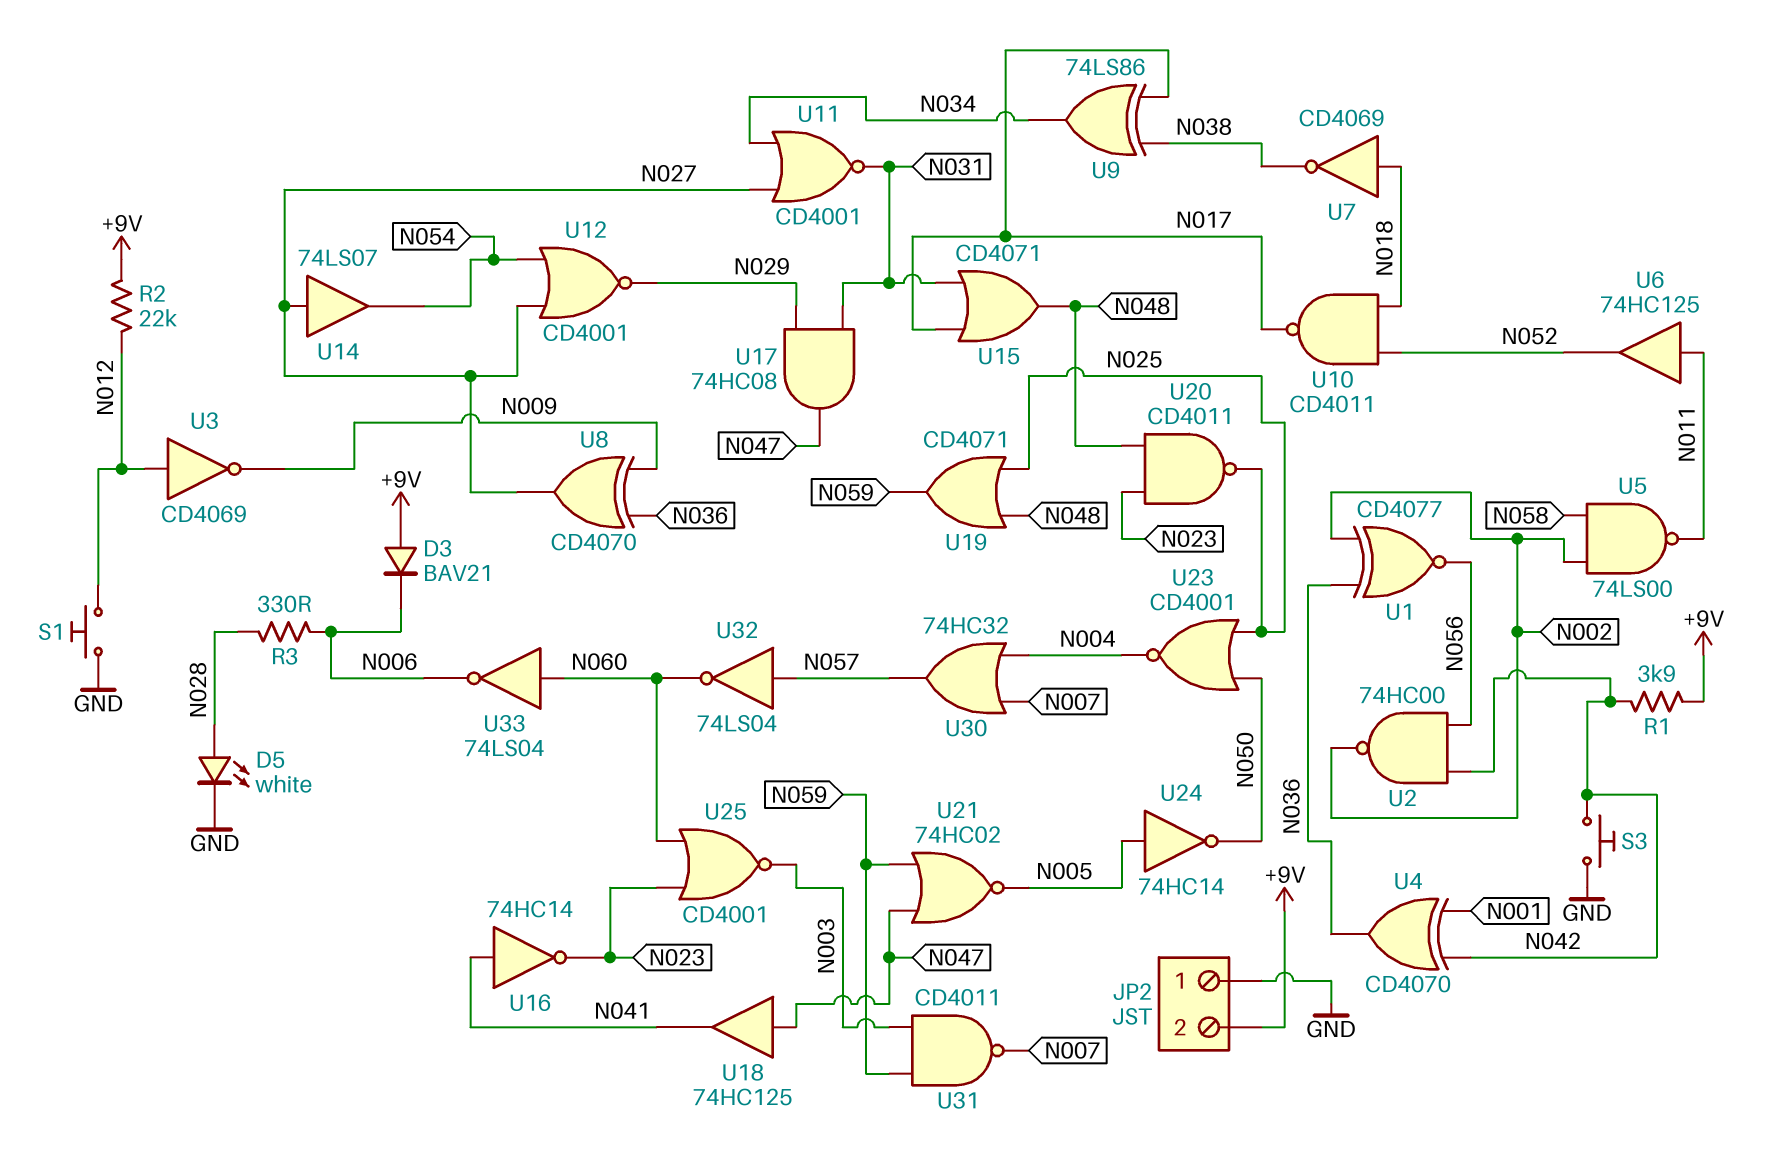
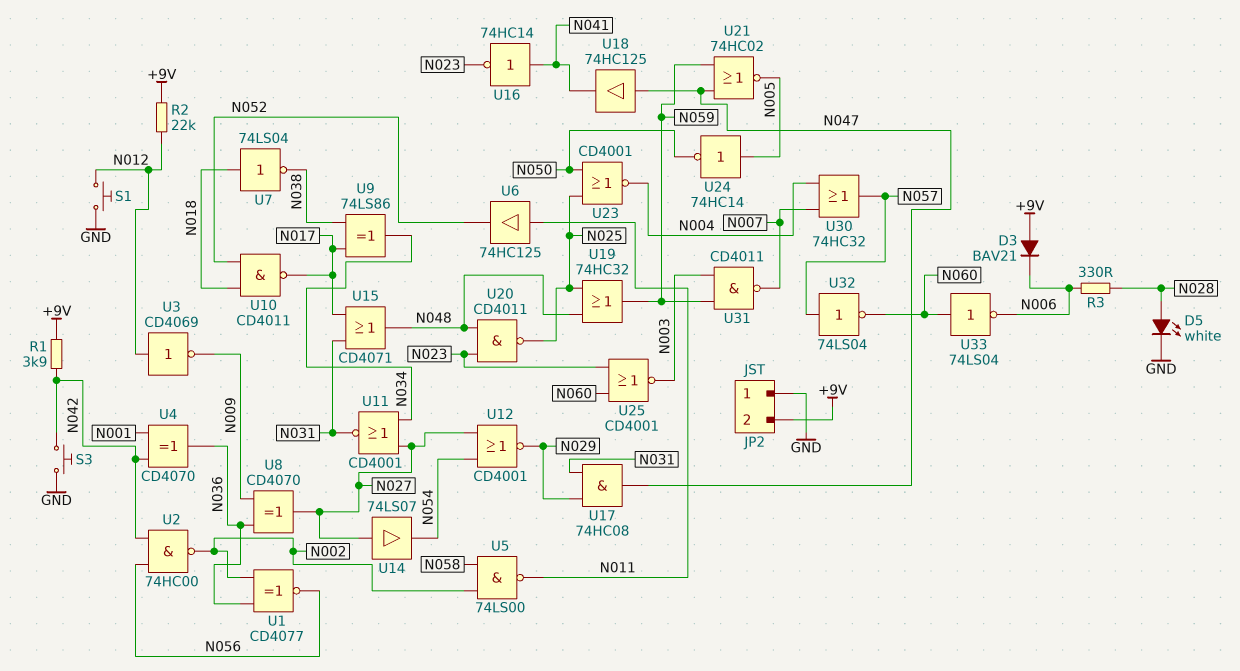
U7: NOT CD4069 (in N018, out N038) -> NOT 74LS04 (in N018, out N038)
U19: OR CD4071 (in N025, in N048, out N059) -> OR 74HC32 (in N025, in N048, out N059)

